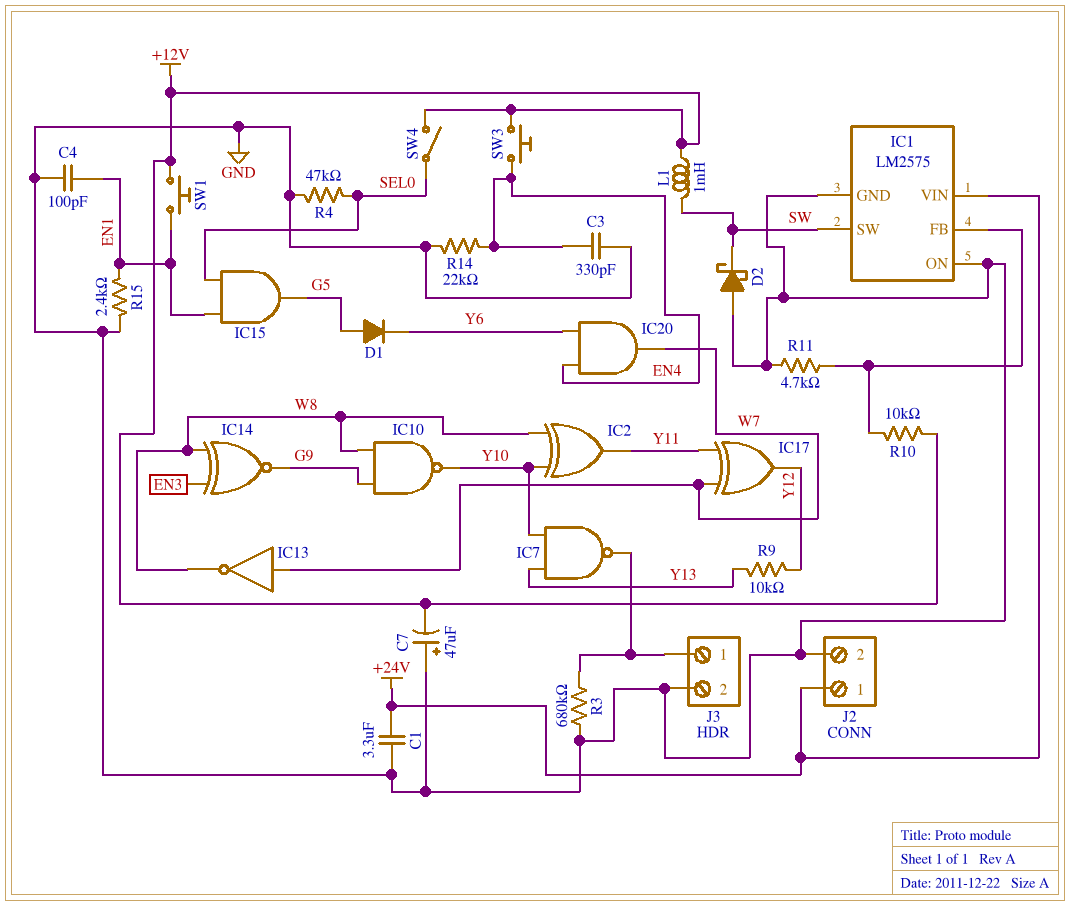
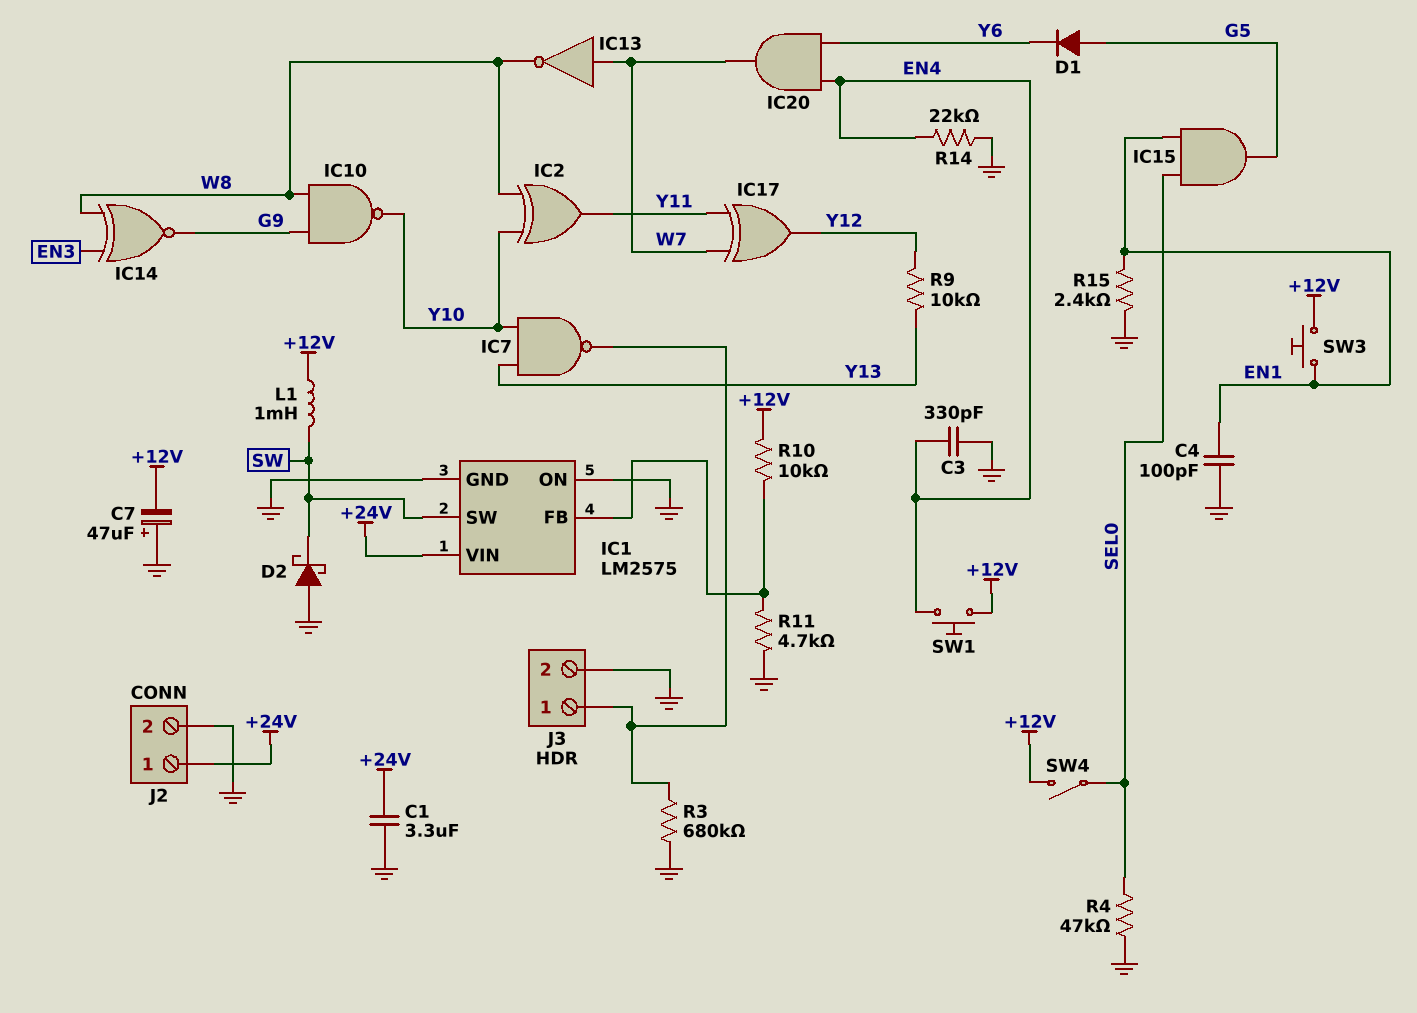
SW1: button (+12V, EN1) -> button (+12V, EN4)
SW3: button (+12V, EN4) -> button (+12V, EN1)

